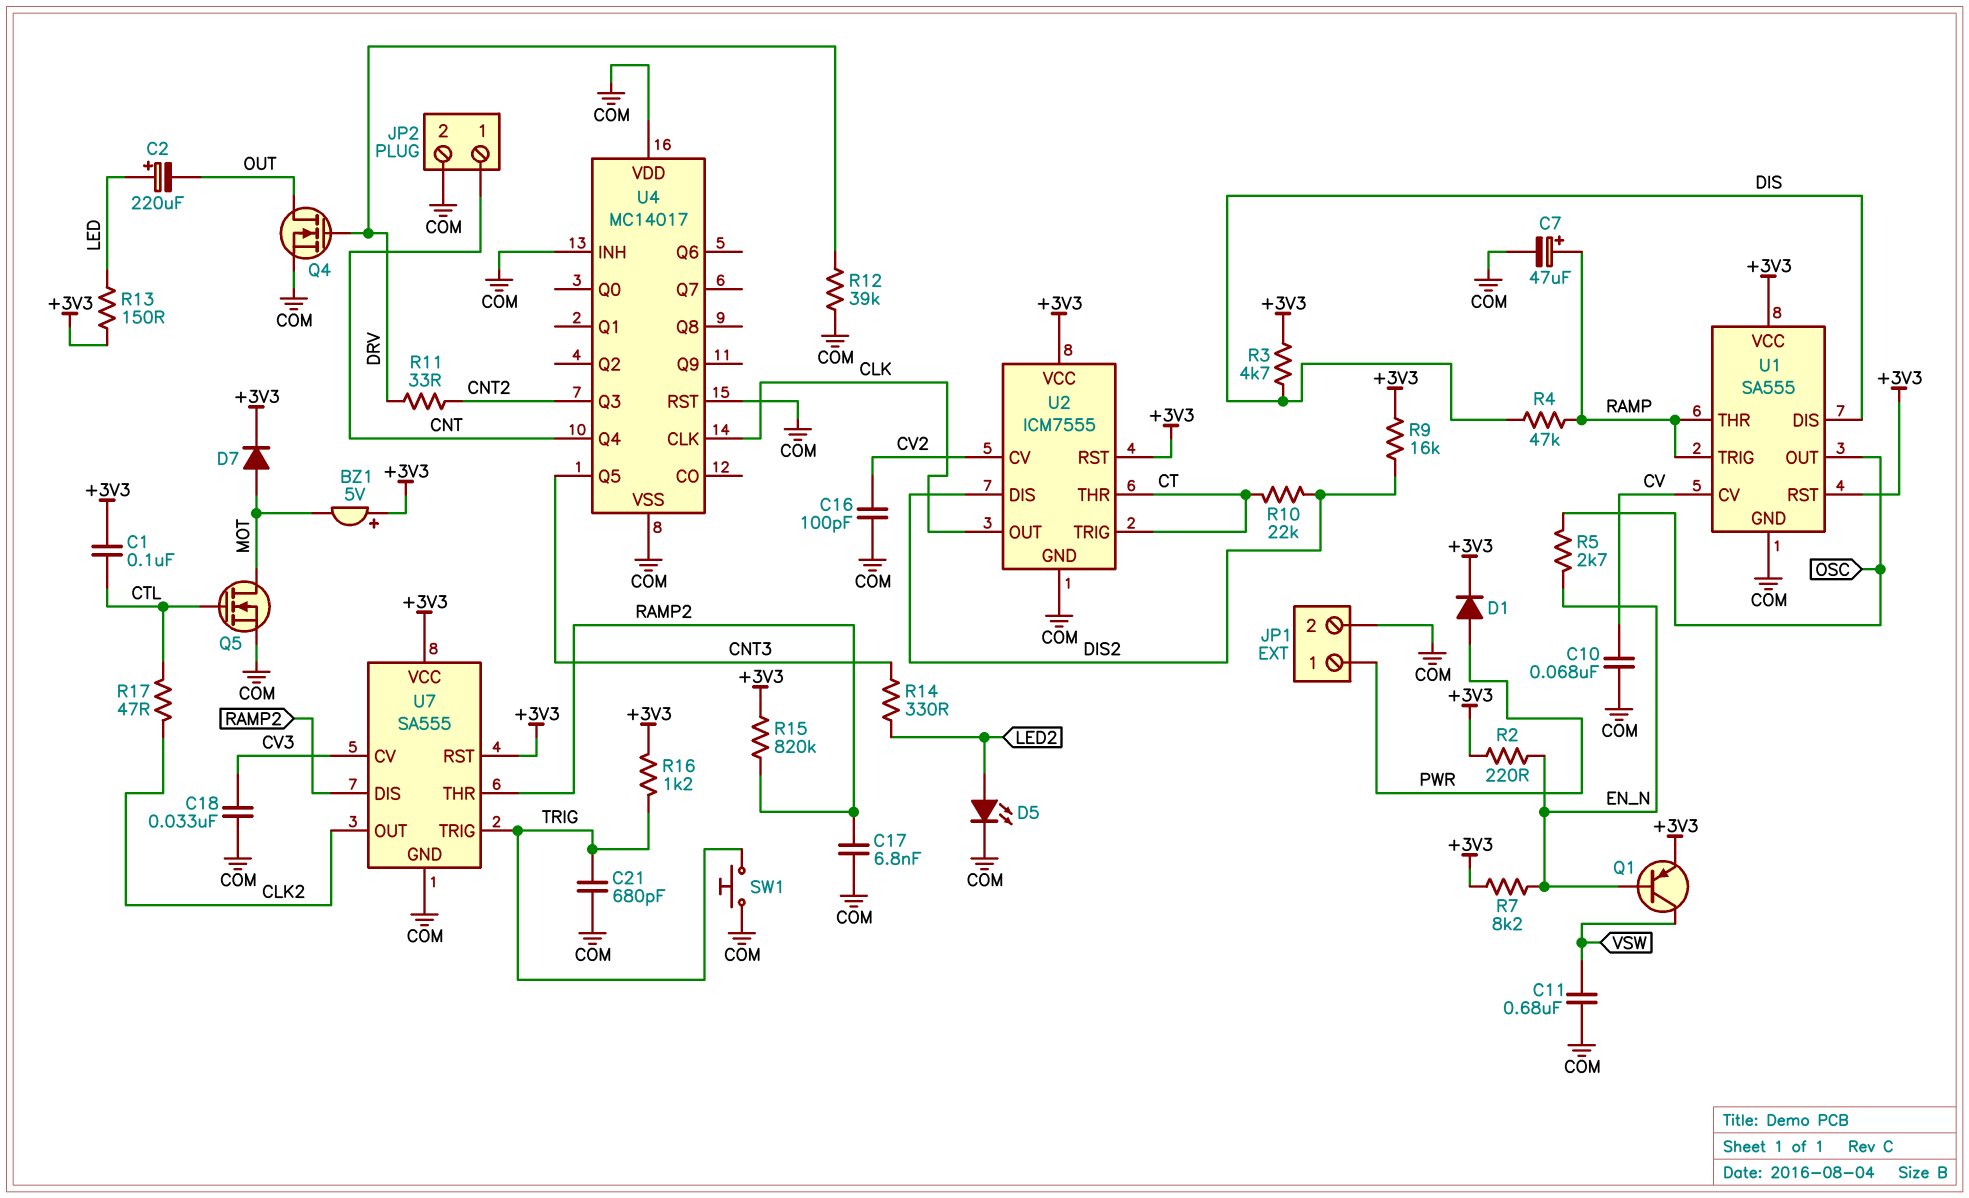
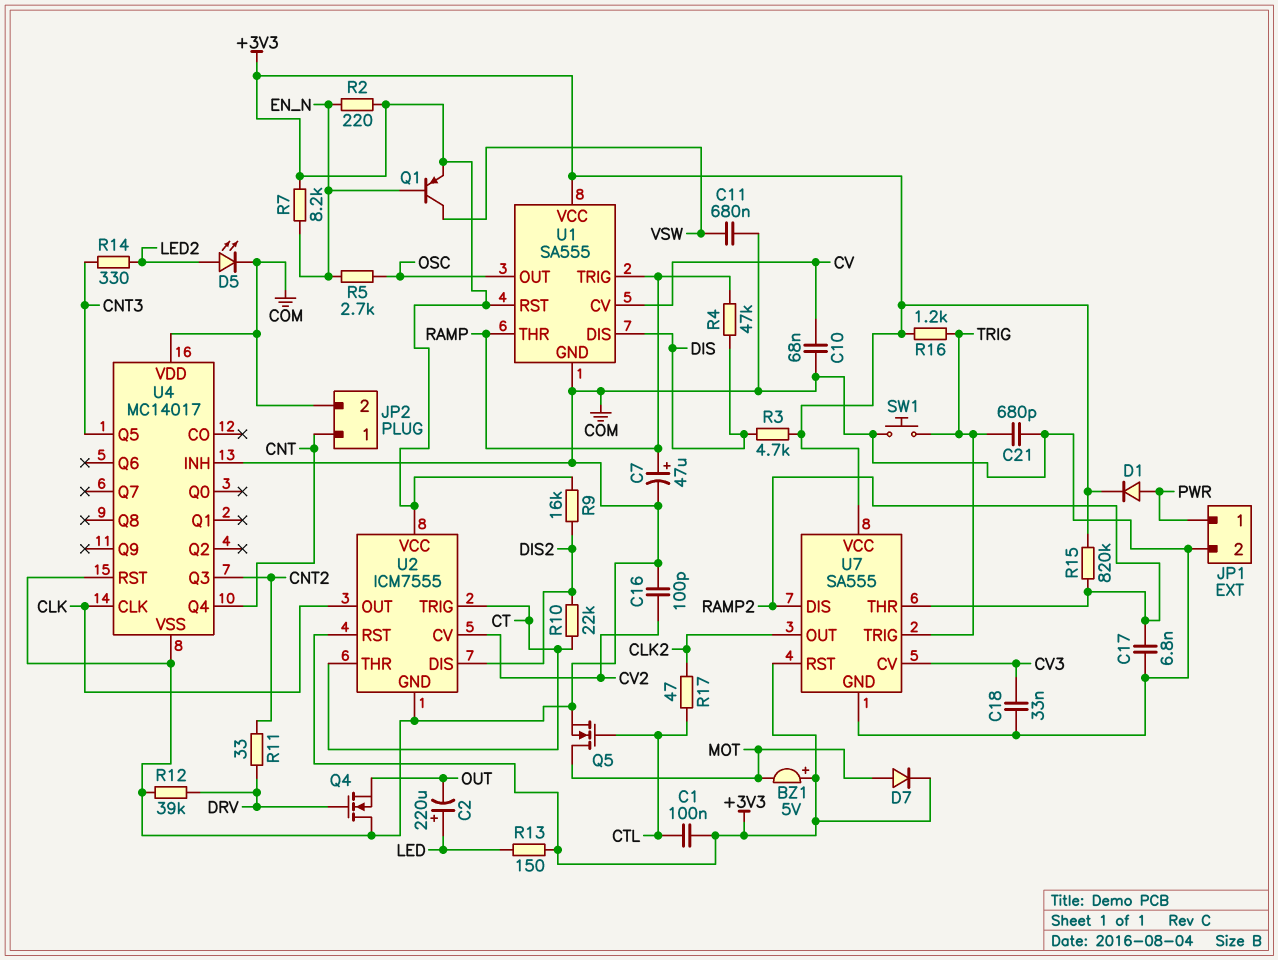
Q4: NMOS (G DRV, D OUT, S COM) -> NMOS (G DRV, D COM, S OUT)

